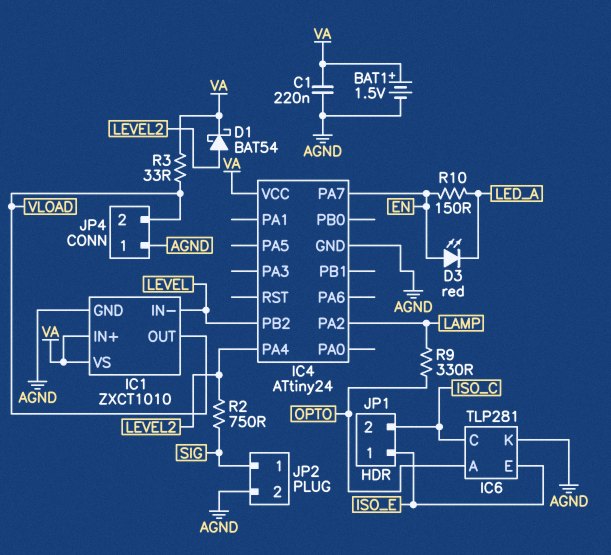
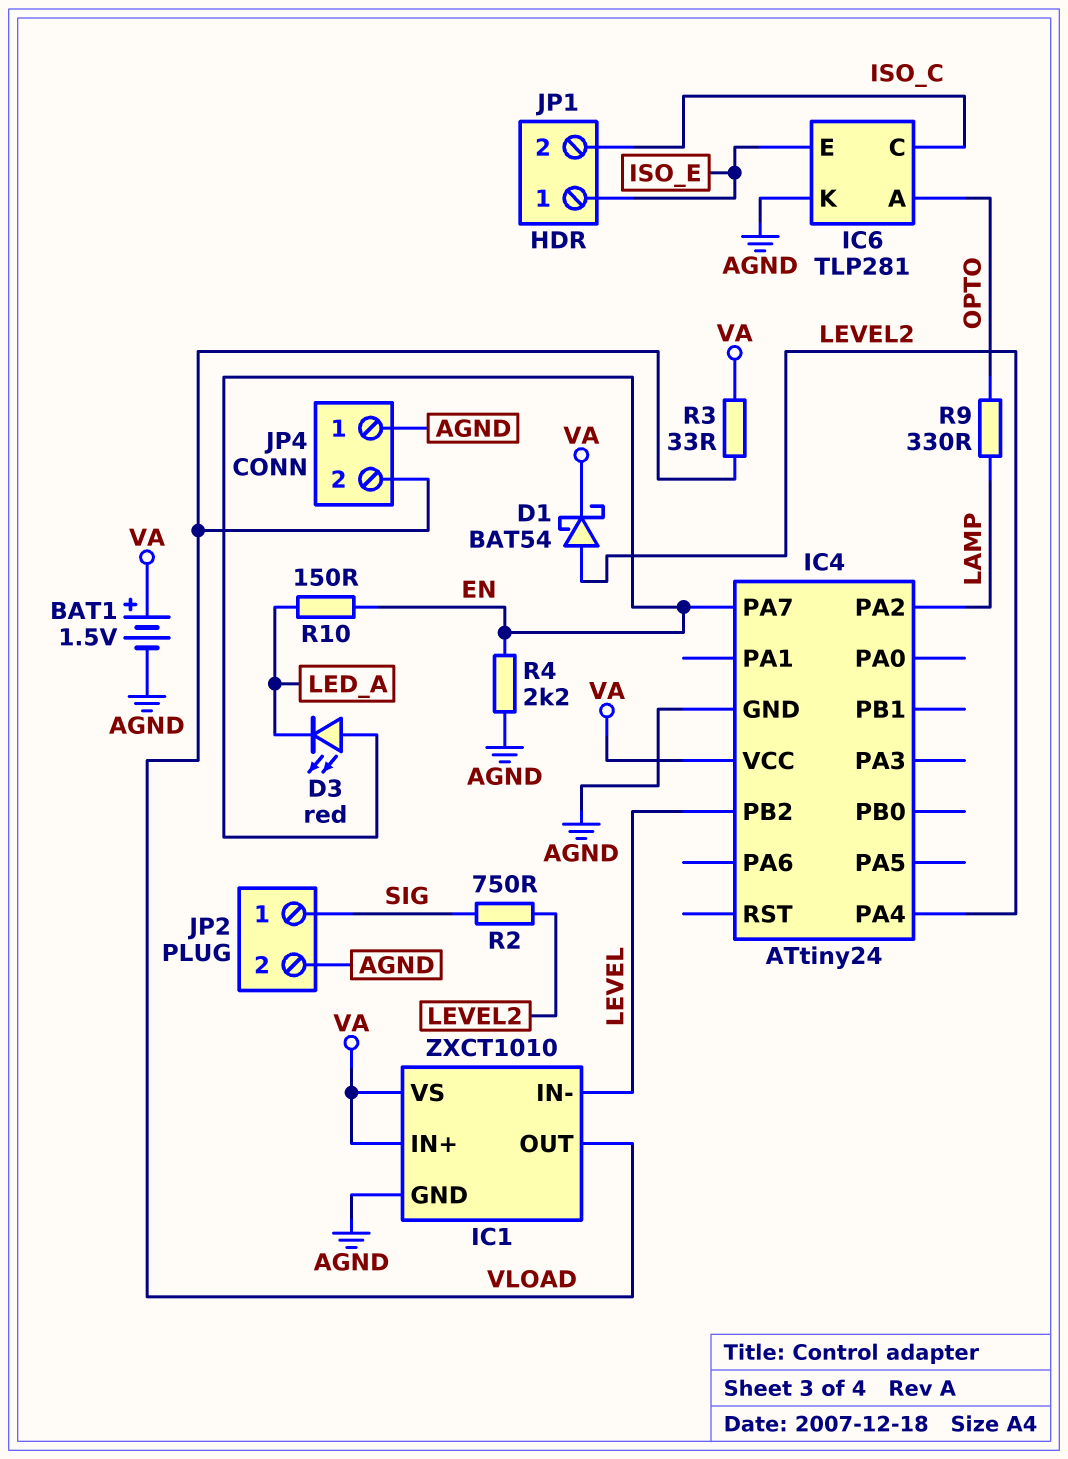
C1: 220nF (AGND, VA) -> none
R4: none -> 2.2k (AGND, EN)

